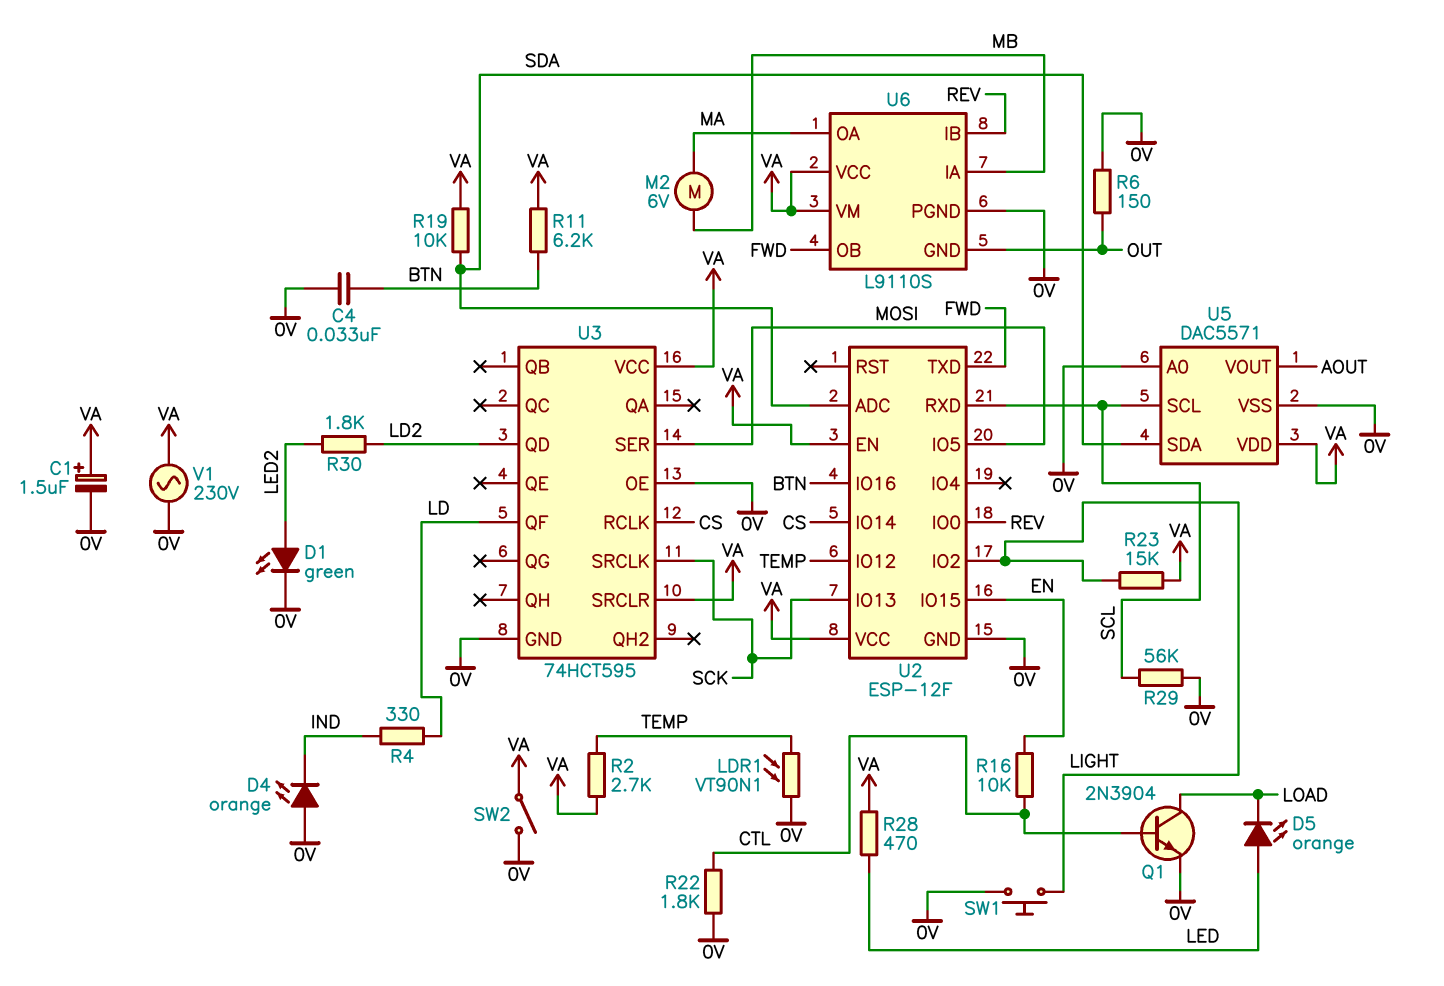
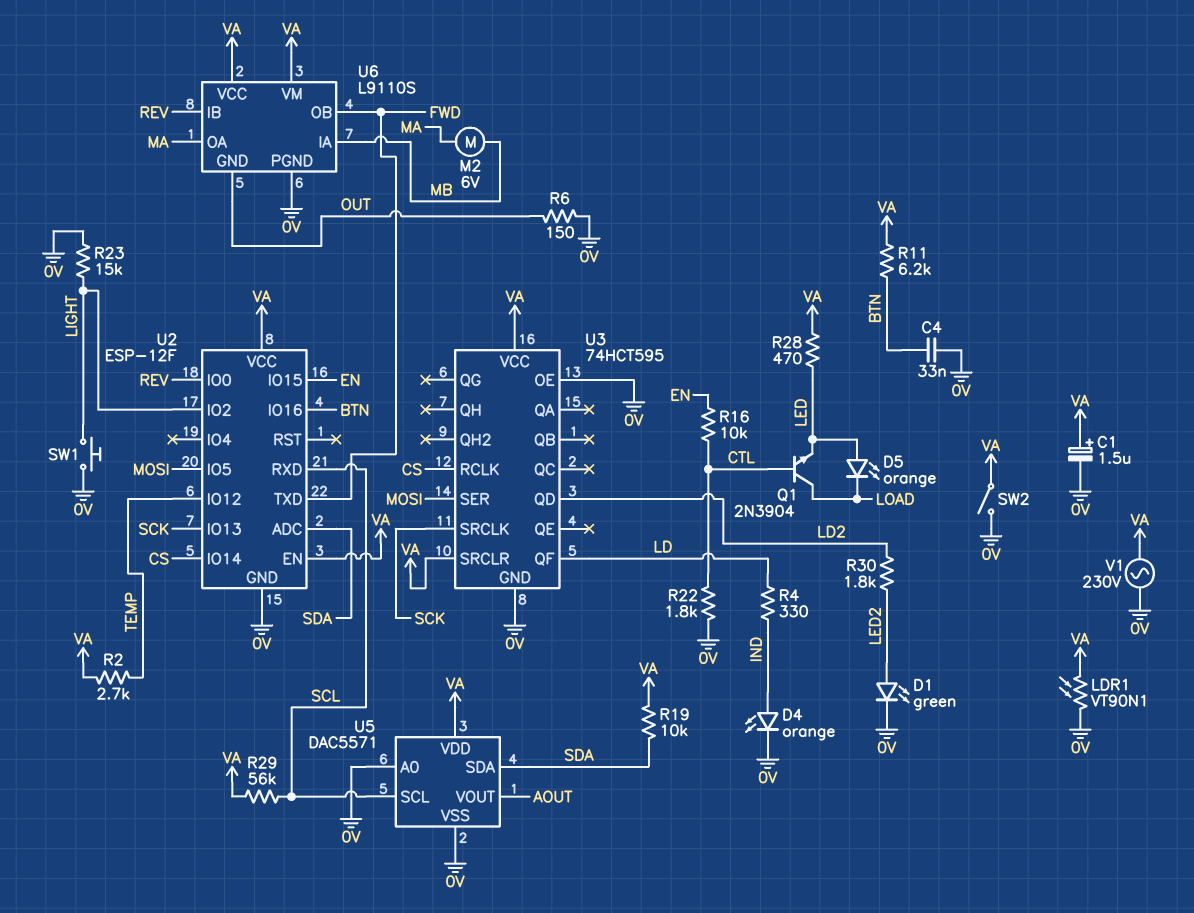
D4: LED orange (A 0V, K IND) -> LED orange (A IND, K 0V)
LDR1: VT90N1 (0V, TEMP) -> VT90N1 (0V, VA)
Q1: NPN 2N3904 (B CTL, C LOAD, E 0V) -> NPN 2N3904 (B CTL, C LOAD, E LED)
R23: 15k (LIGHT, VA) -> 15k (0V, LIGHT)
R29: 56k (0V, SCL) -> 56k (SCL, VA)

